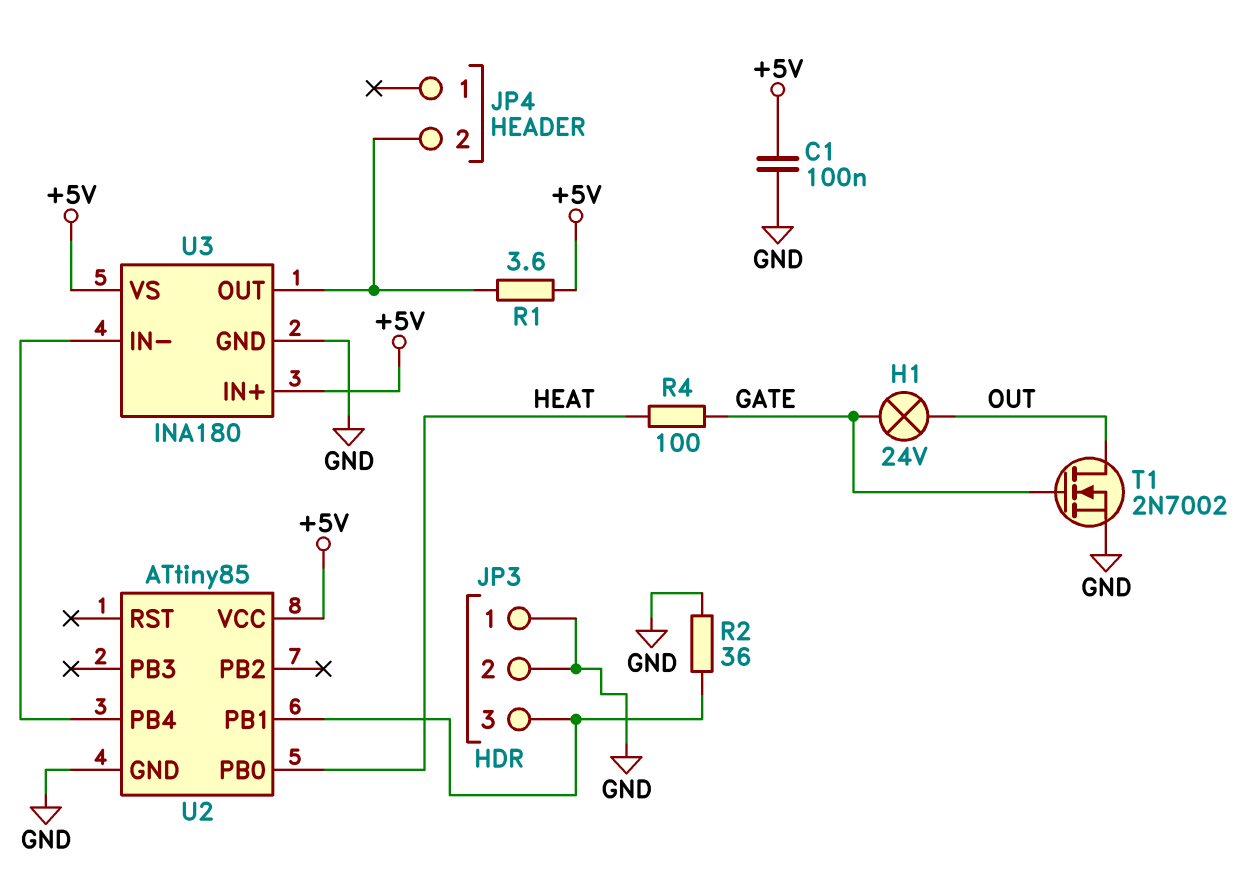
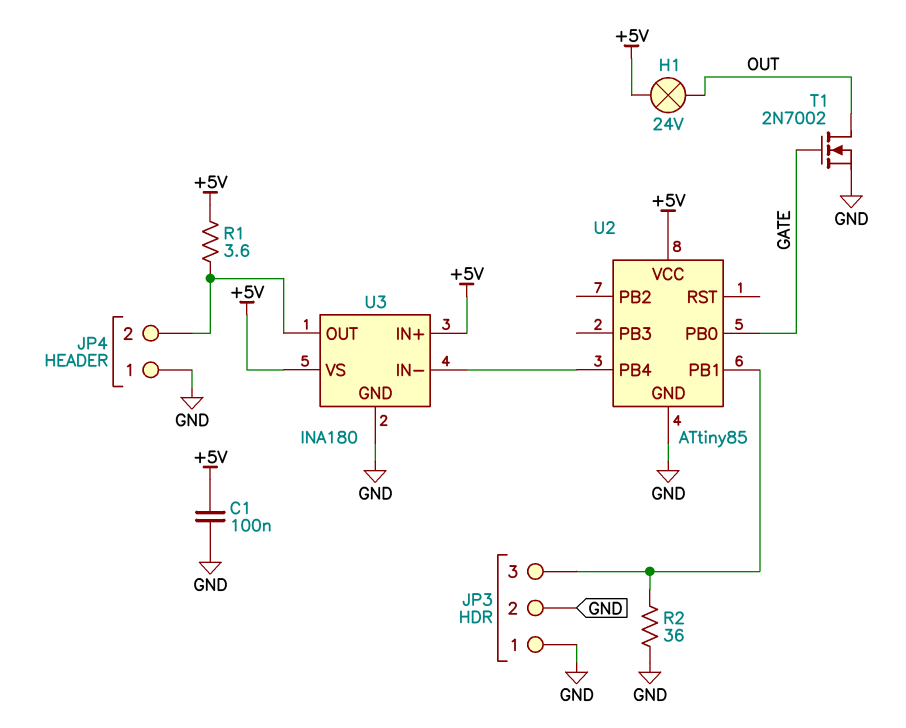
H1: lamp 24V (GATE, OUT) -> lamp 24V (+5V, OUT)
JP4 pin 1: none -> GND
R4: 100 (GATE, HEAT) -> none
U2 pin PB0: HEAT -> GATE

